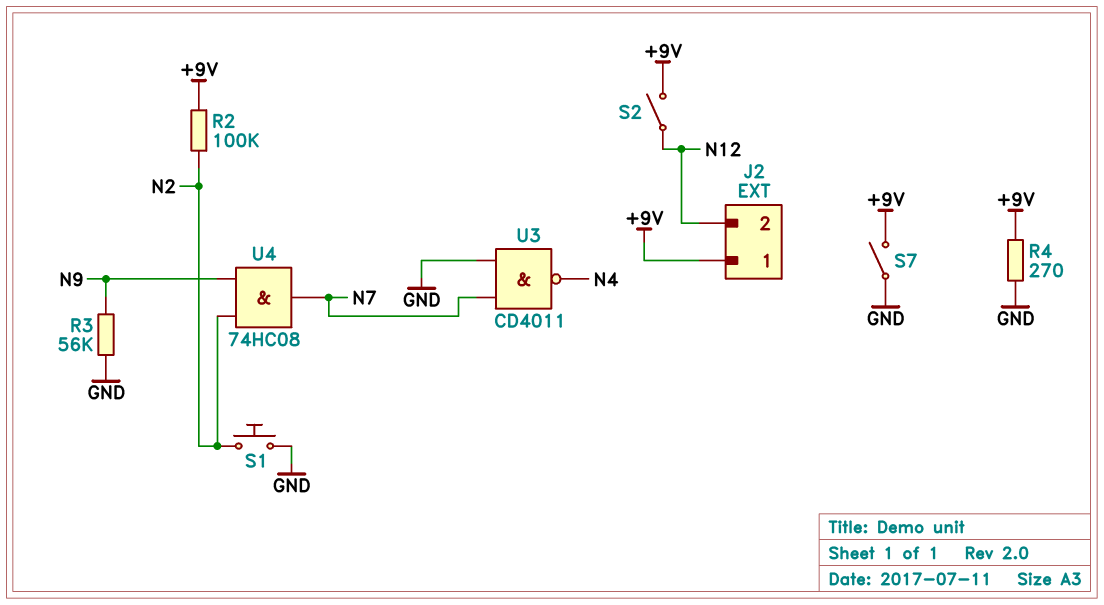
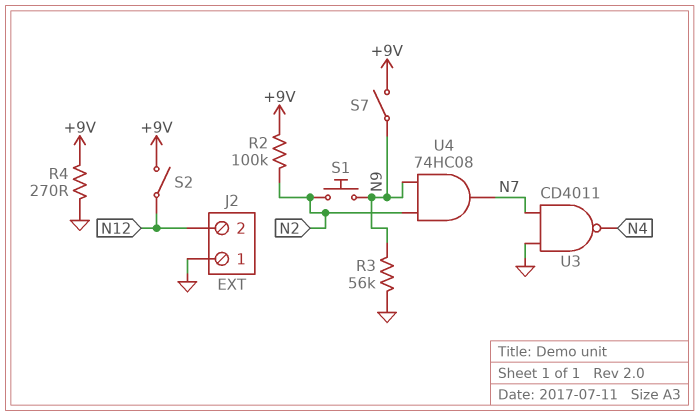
J2 pin 1: +9V -> GND
S1: button (GND, N2) -> button (N2, N9)
S7: switch (+9V, GND) -> switch (+9V, N9)

